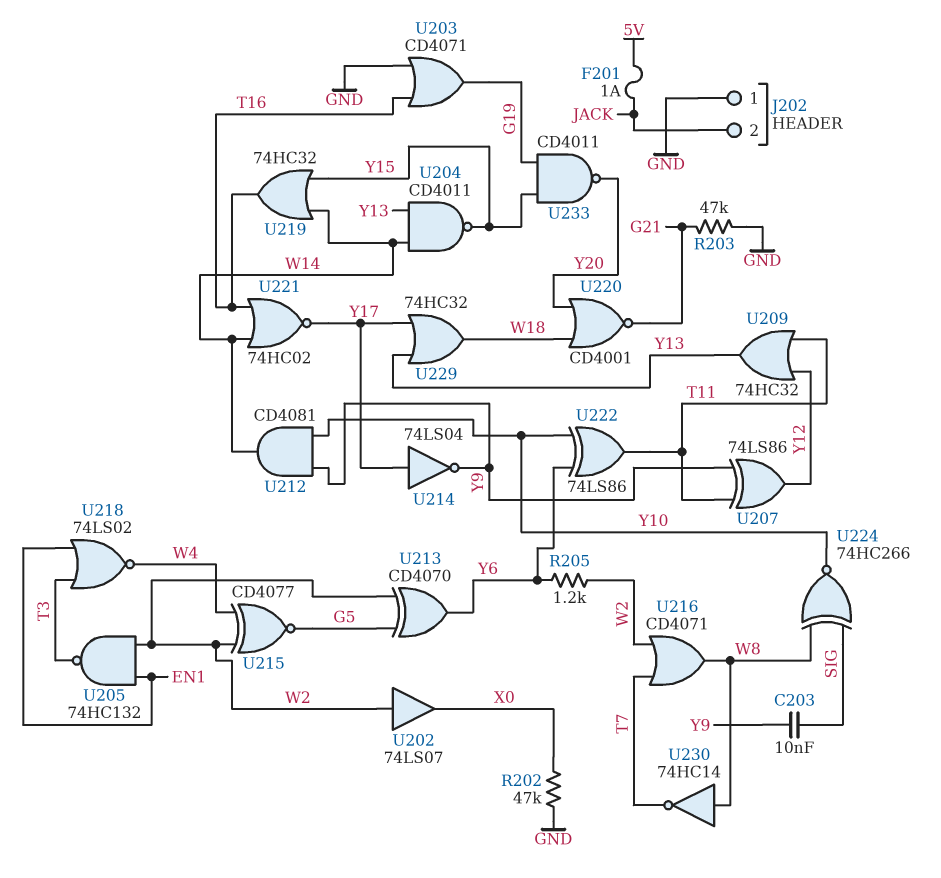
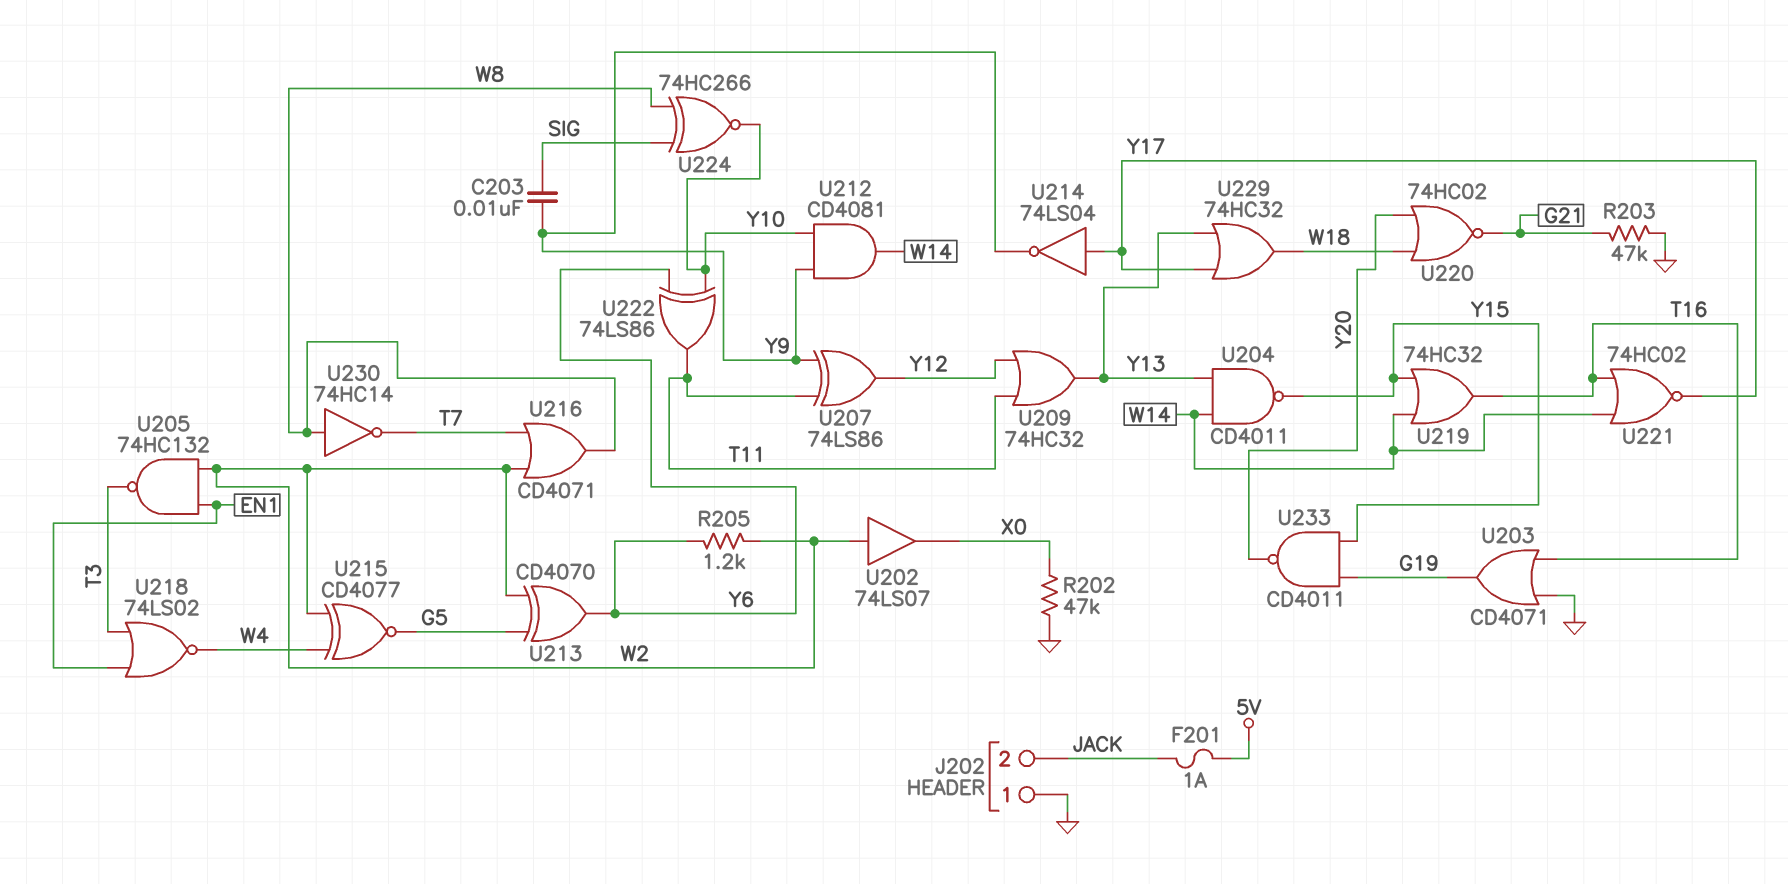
U220: NOR CD4001 (in W18, in Y20, out G21) -> NOR 74HC02 (in W18, in Y20, out G21)

